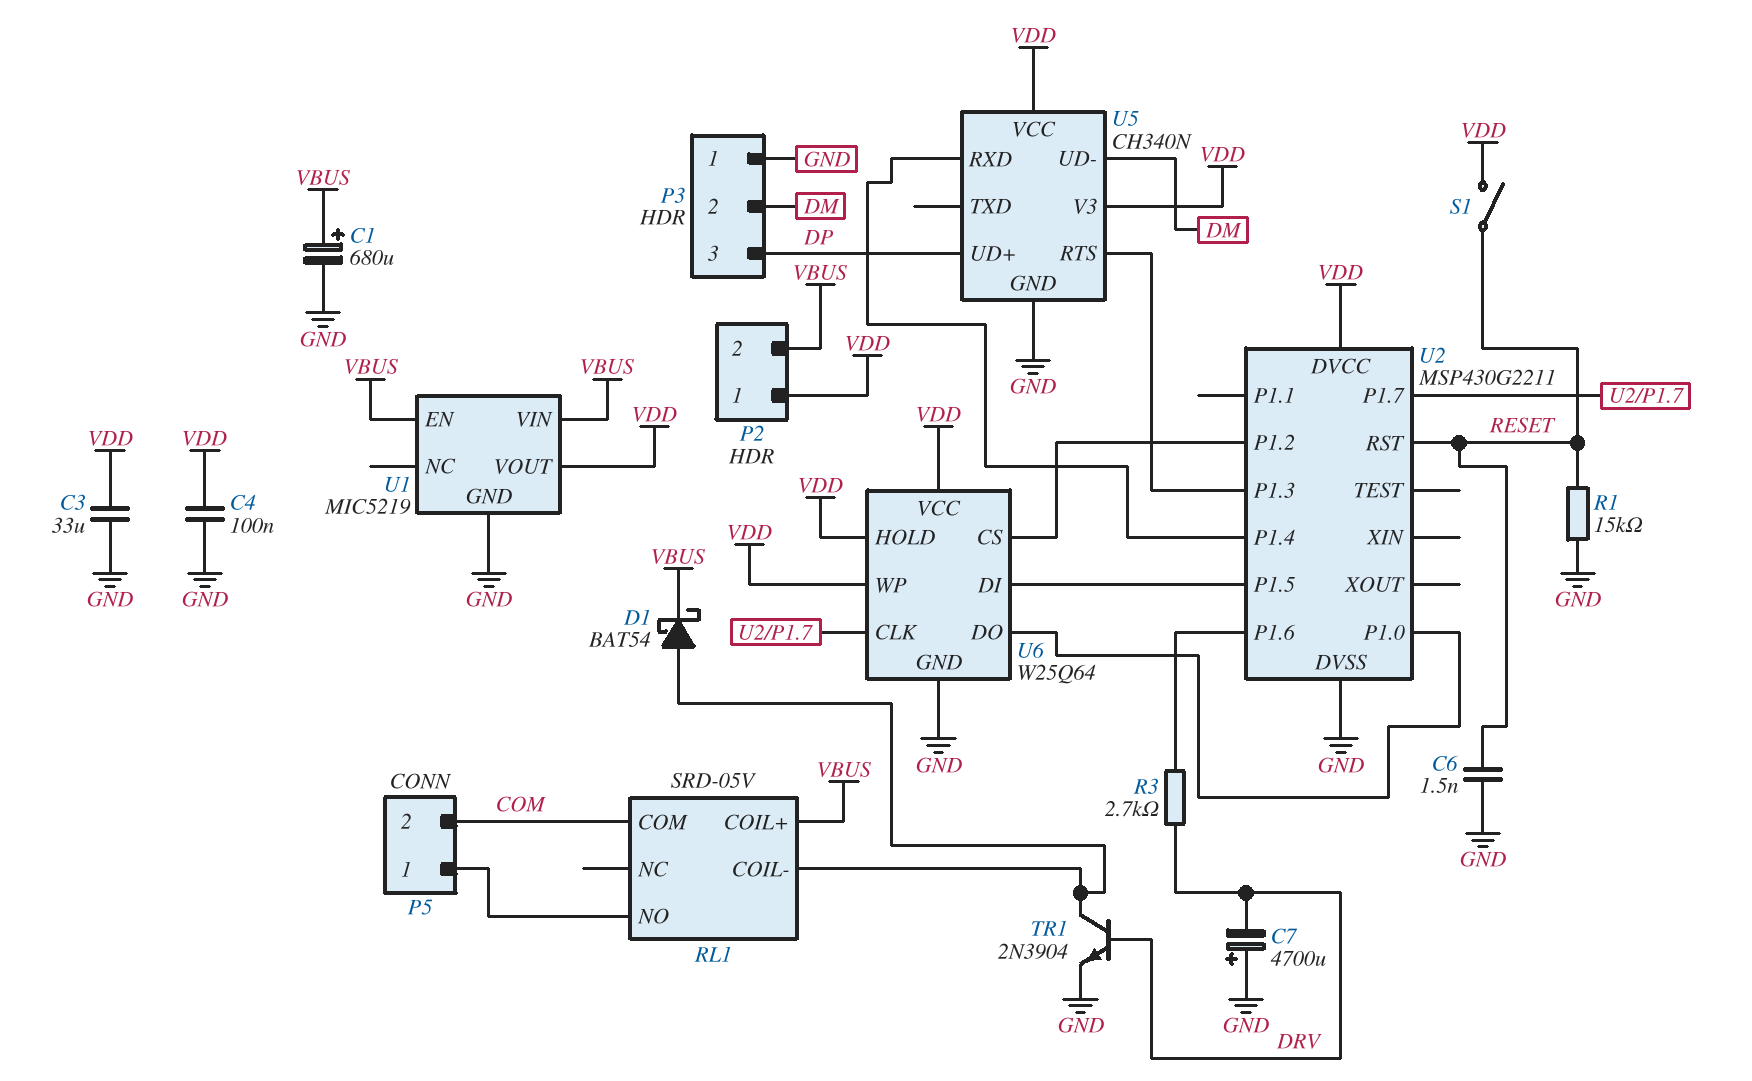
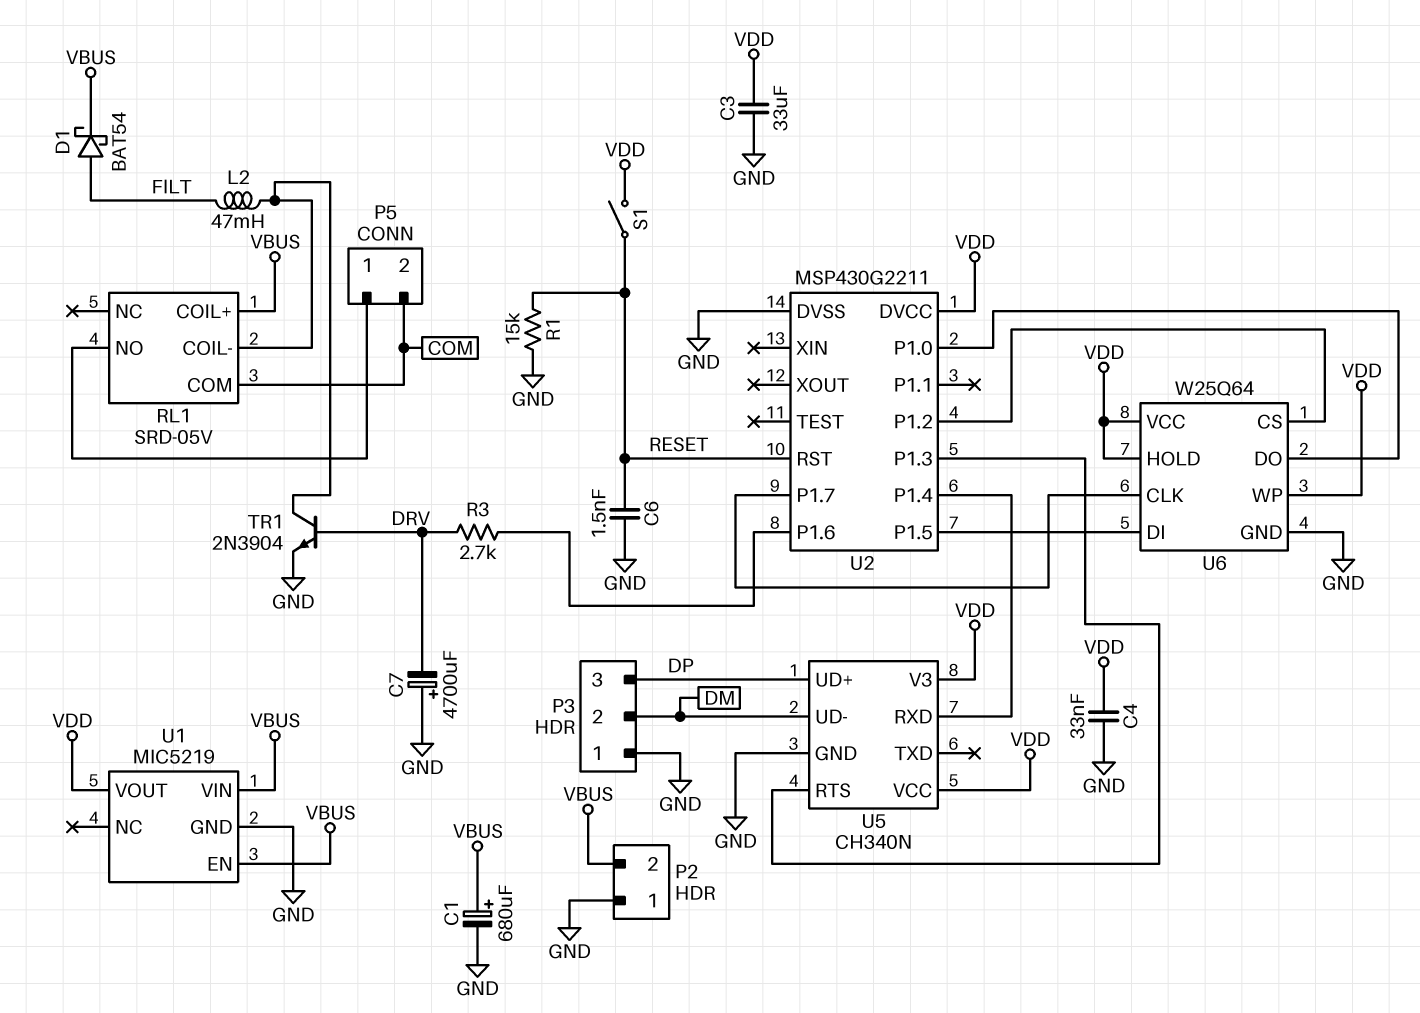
C4: 100nF (GND, VDD) -> 33nF (GND, VDD)
D1: schottky BAT54 (A RL1/COIL-, K VBUS) -> schottky BAT54 (A FILT, K VBUS)
L2: none -> 47mH (FILT, RL1/COIL-)
P2 pin 1: VDD -> GND

